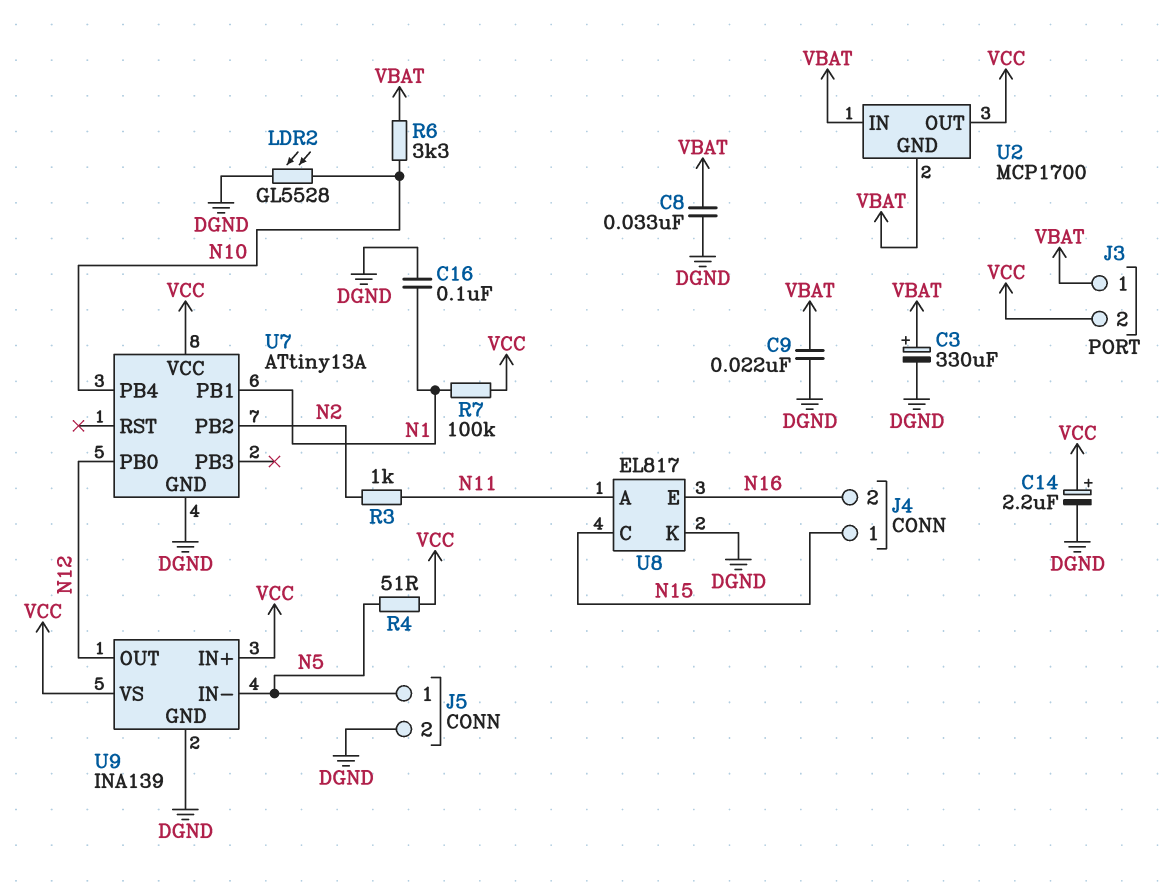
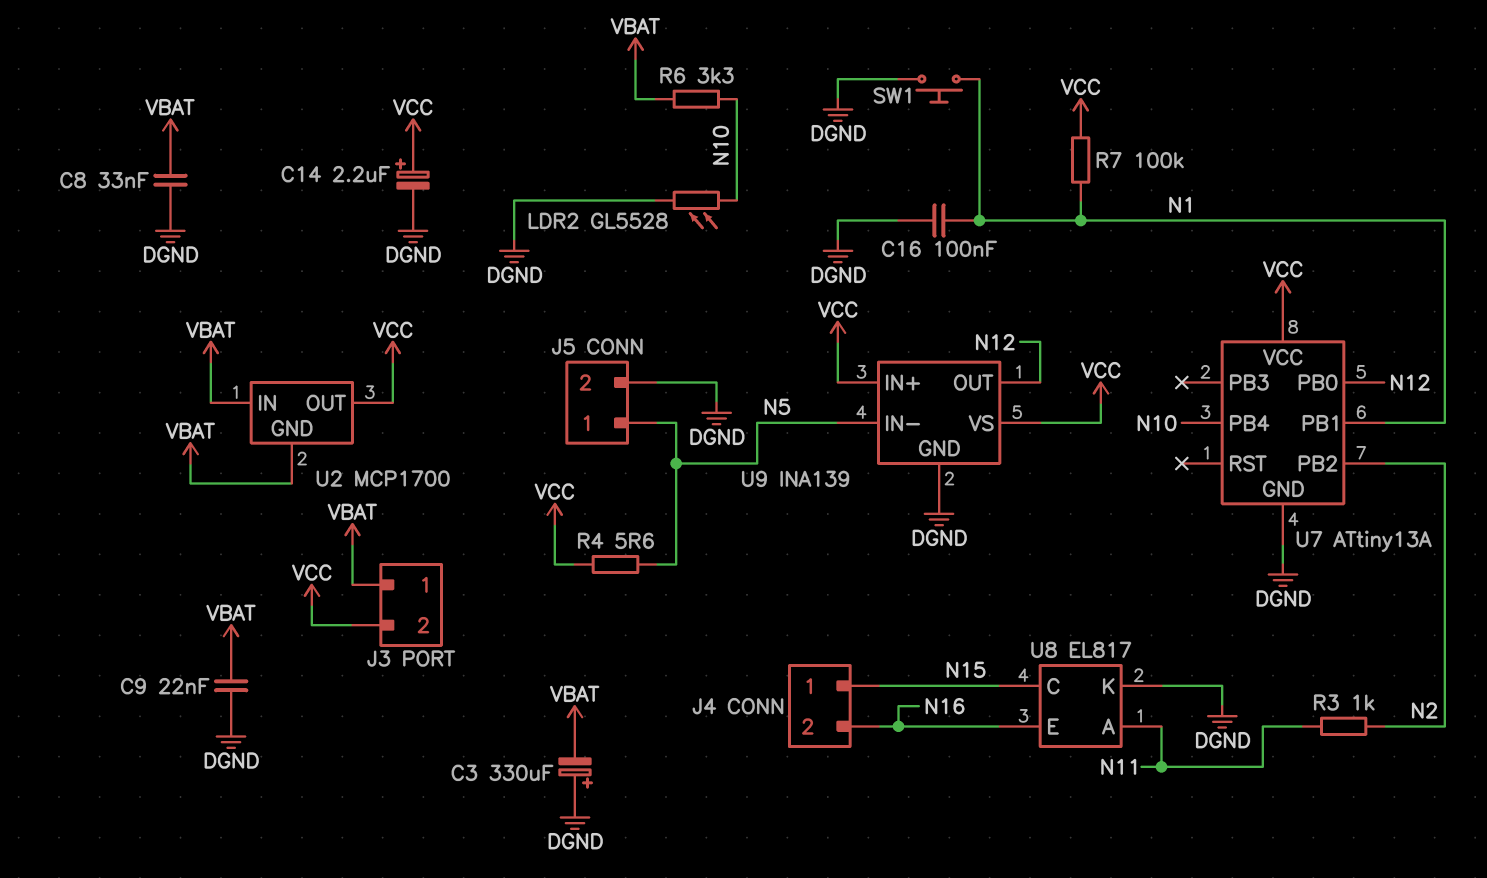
C3: 330uF (plus VBAT, minus DGND) -> 330uF (plus DGND, minus VBAT)
R4: 51 (N5, VCC) -> 5.6 (N5, VCC)
SW1: none -> button (DGND, N1)

